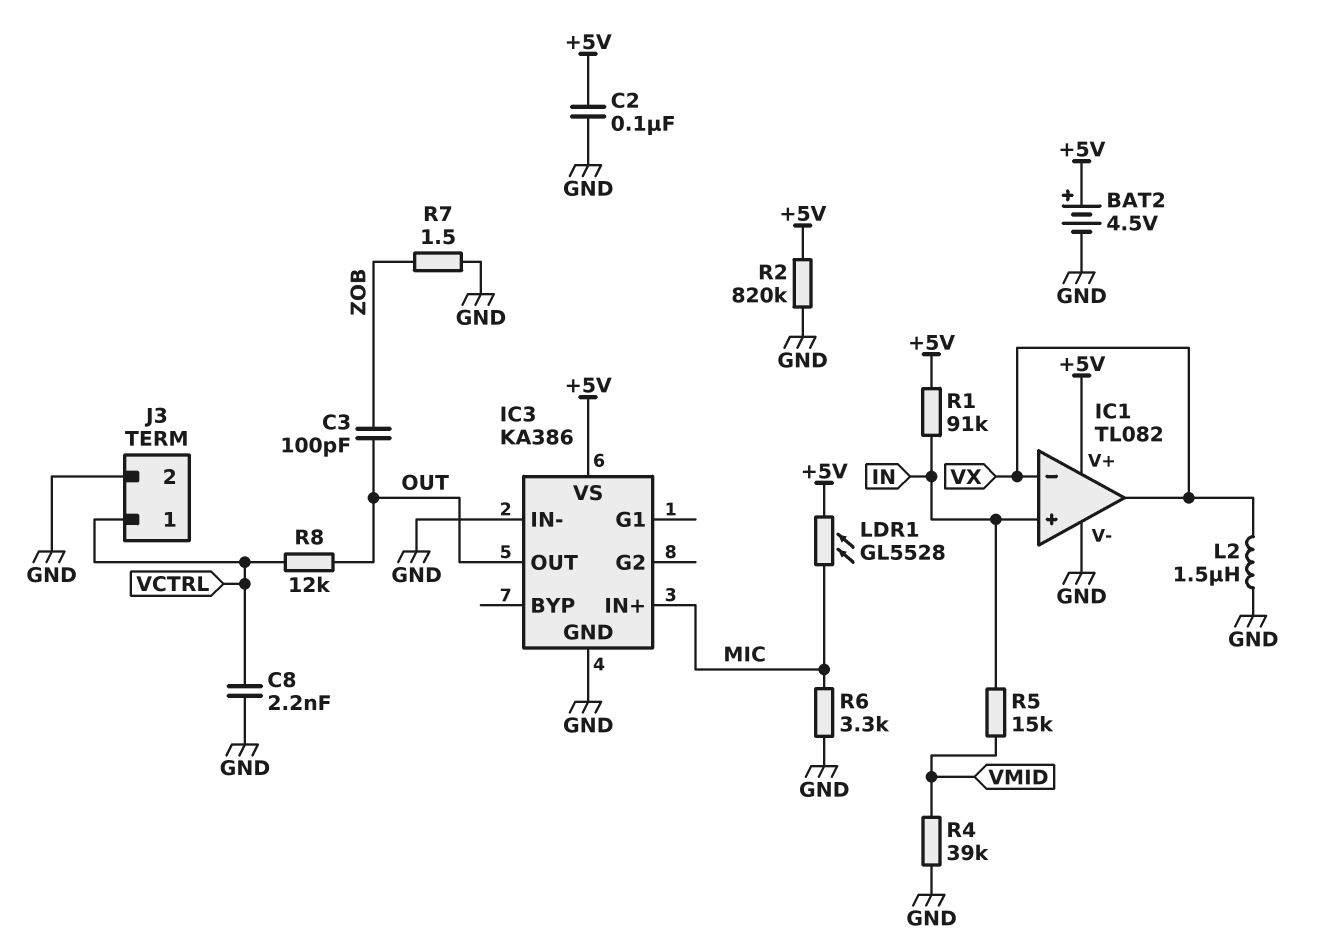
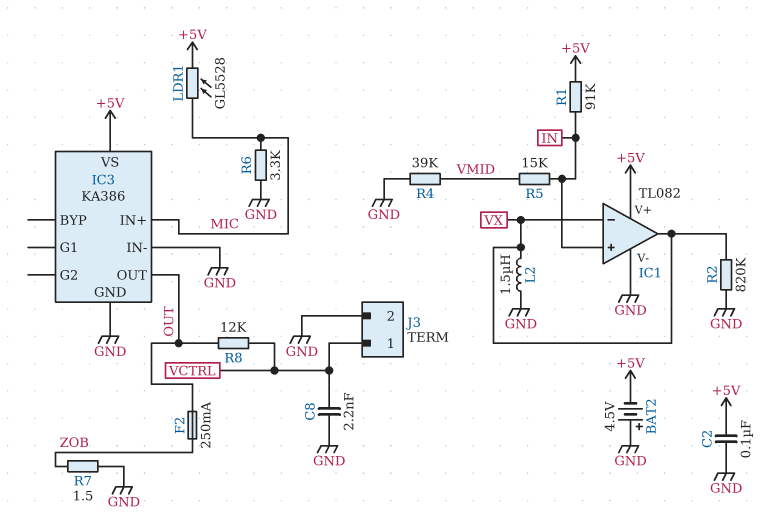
BAT2: 4.5V (plus +5V, minus GND) -> 4.5V (plus GND, minus +5V)
C3: 100pF (OUT, ZOB) -> none
F2: none -> 250mA (OUT, ZOB)
R2: 820k (+5V, GND) -> 820k (GND, VX)

